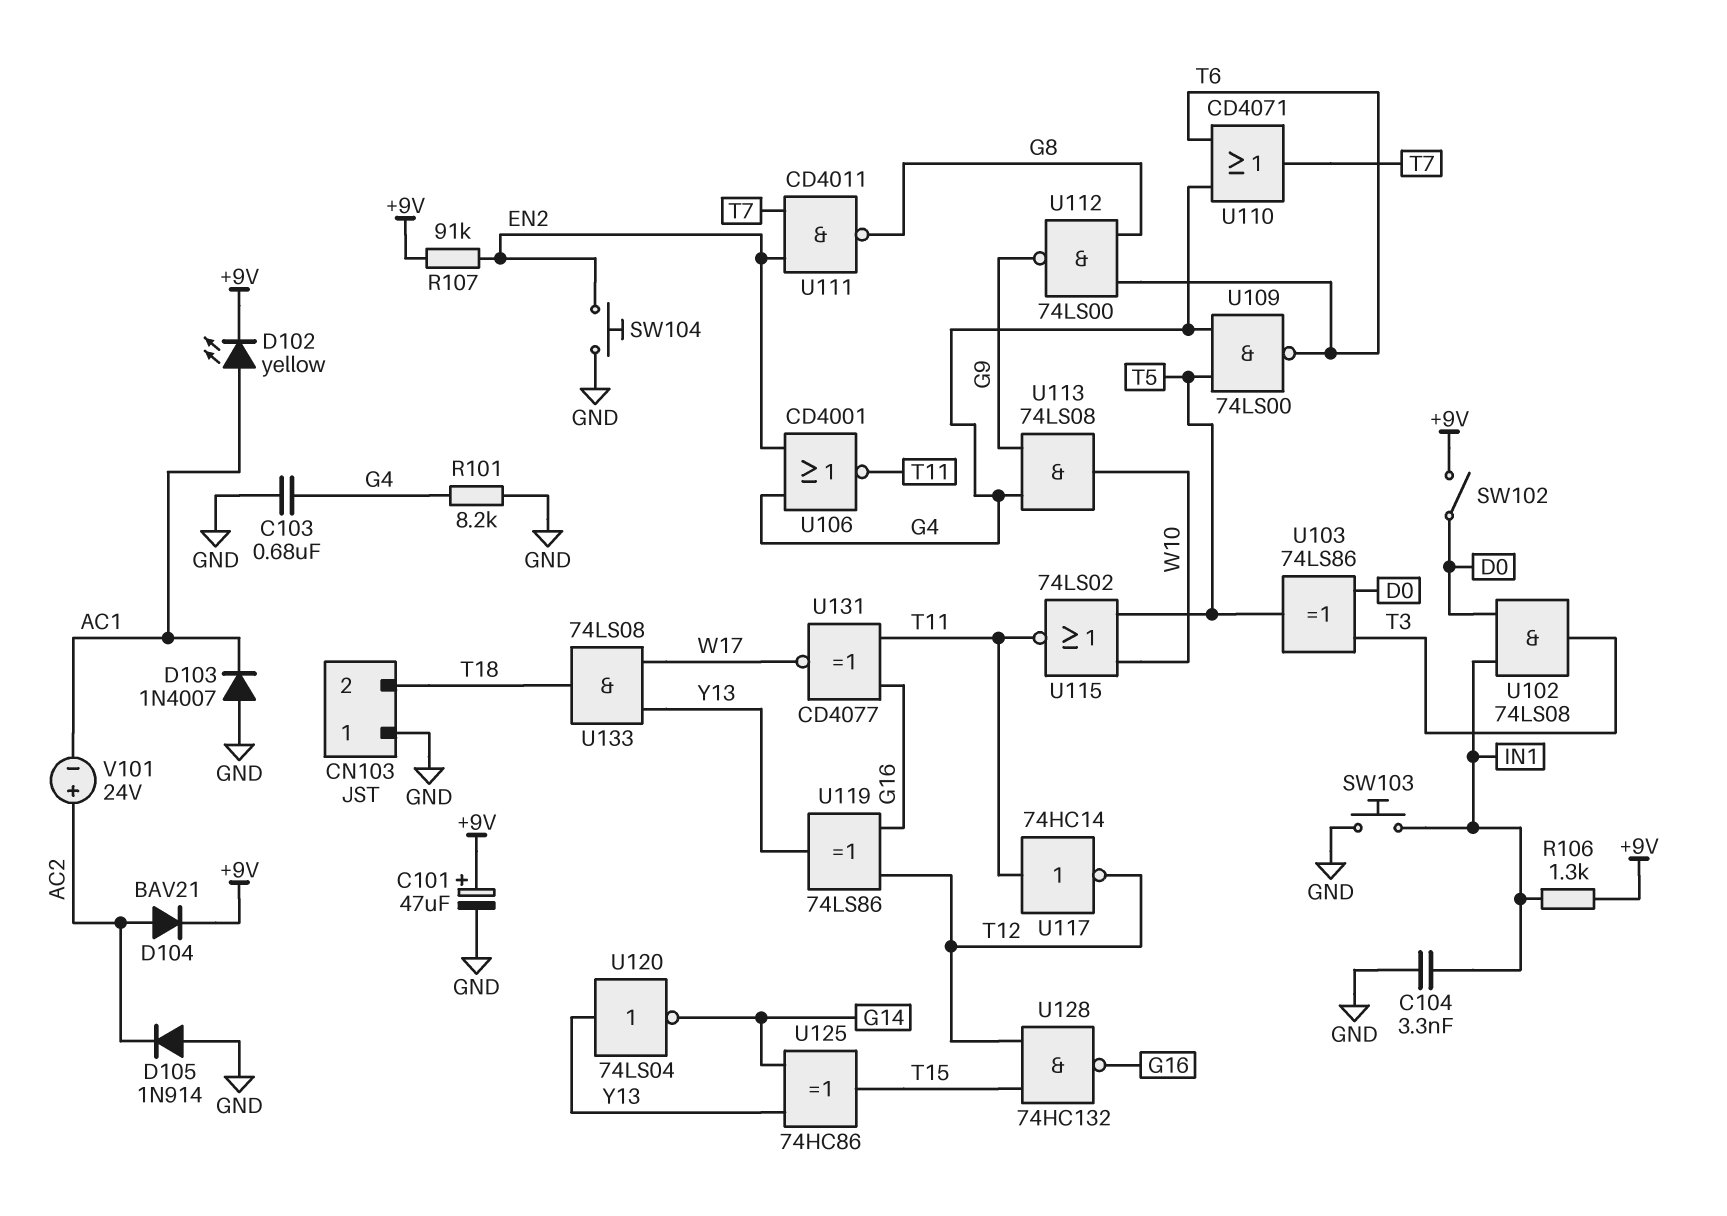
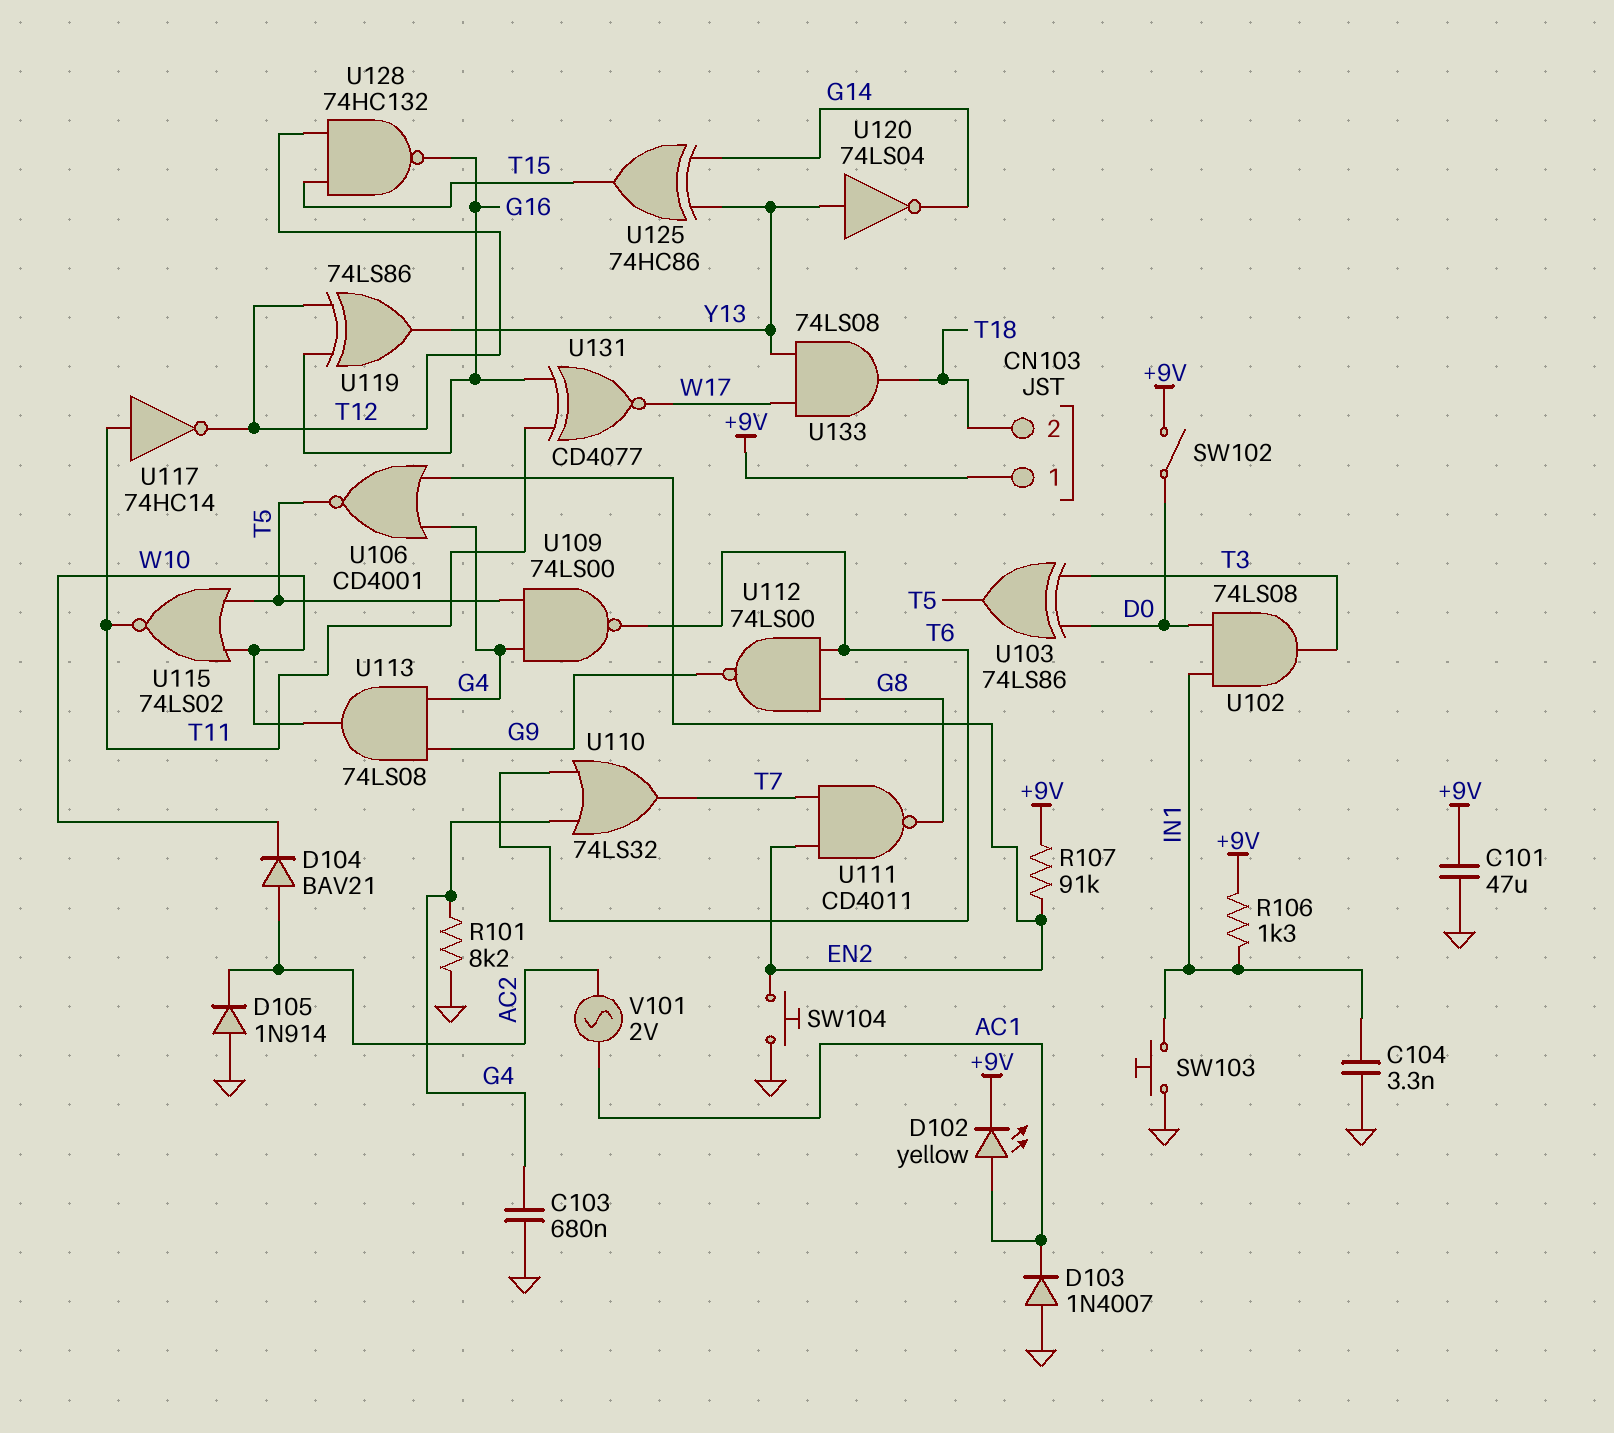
C101: 47uF (plus +9V, minus GND) -> 47uF (+9V, GND)
CN103 pin 1: GND -> +9V
D104: diode BAV21 (A AC2, K +9V) -> diode BAV21 (A AC2, K W10)
U106: NOR CD4001 (in EN2, in G4, out T11) -> NOR CD4001 (in EN2, in G4, out T5)
U110: OR CD4071 (in G4, in T6, out T7) -> OR 74LS32 (in G4, in T6, out T7)
V101: 24V (plus AC2, minus AC1) -> AC 2V (AC1, AC2)

